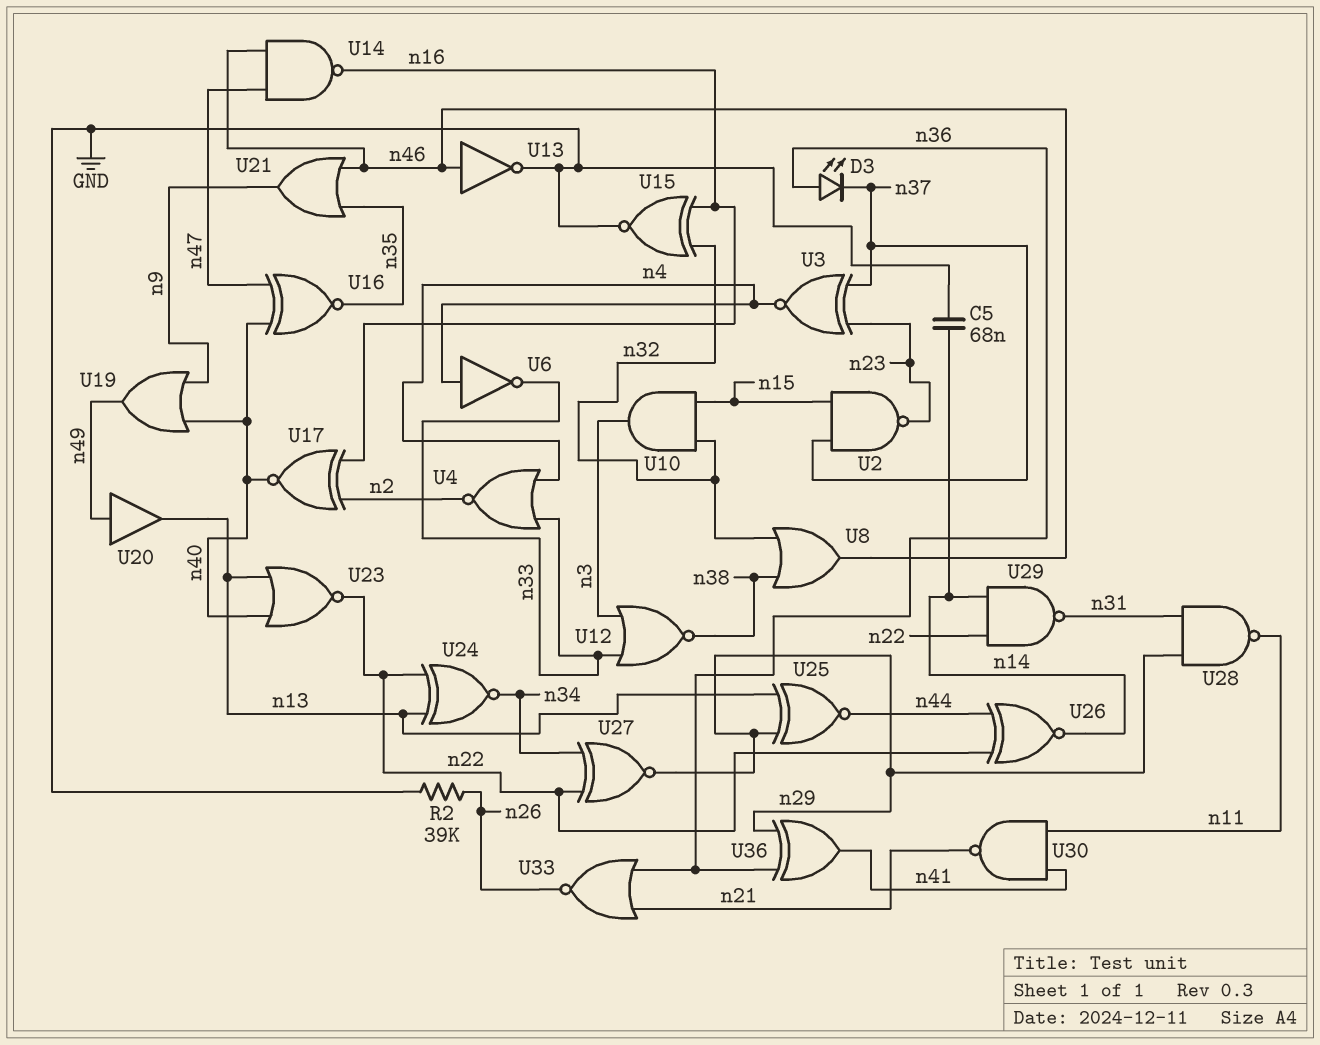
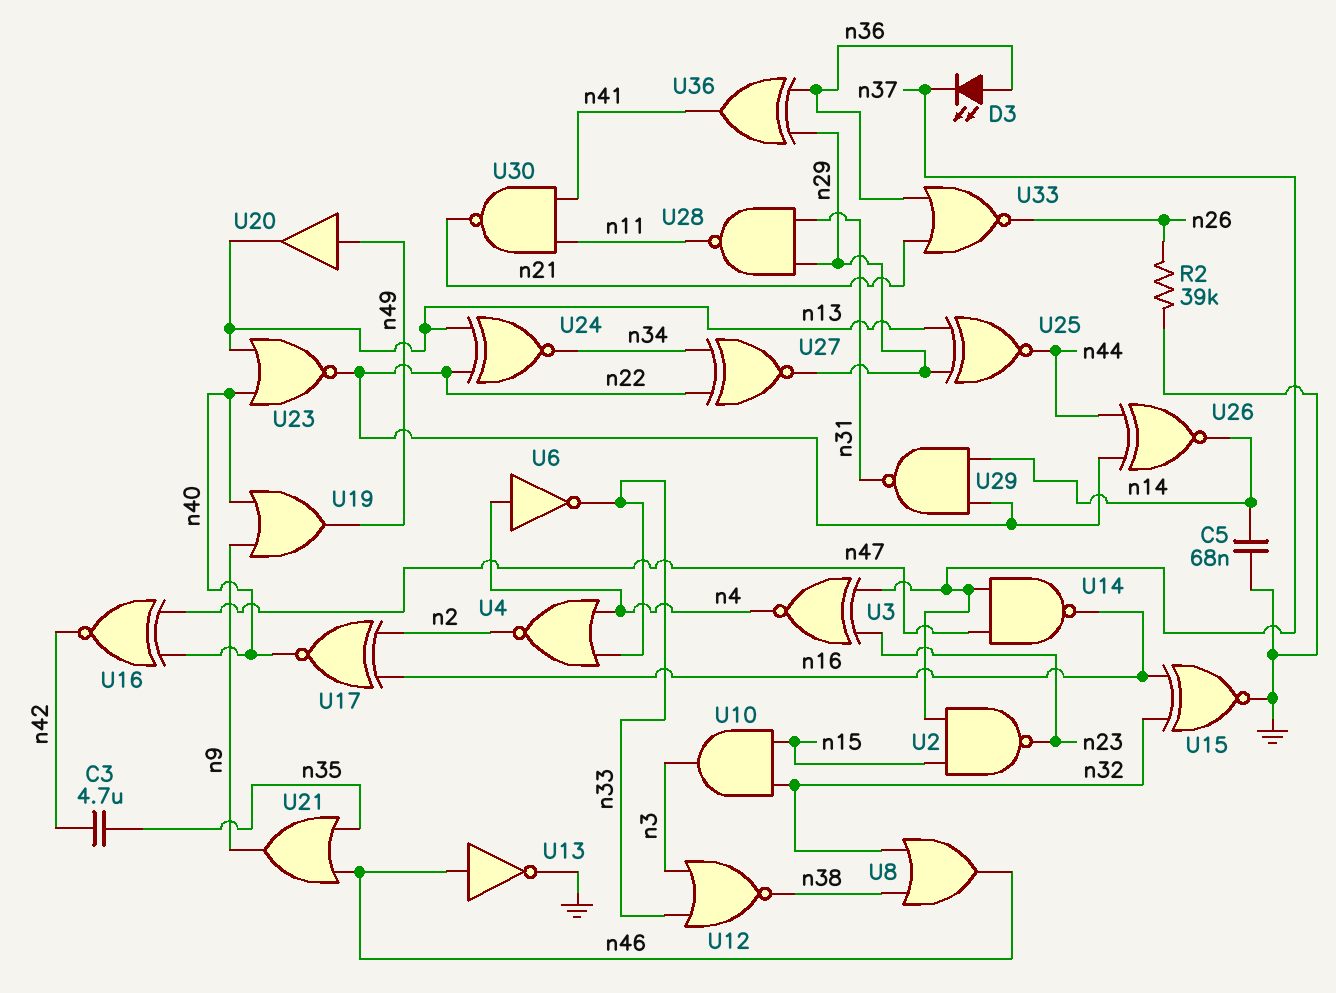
C3: none -> 4.7uF (n35, n42)
U14: NAND (in n46, in n47, out n16) -> NAND (in n37, in n47, out n16)
U16: XNOR (in n40, in n47, out n35) -> XNOR (in n40, in n47, out n42)

